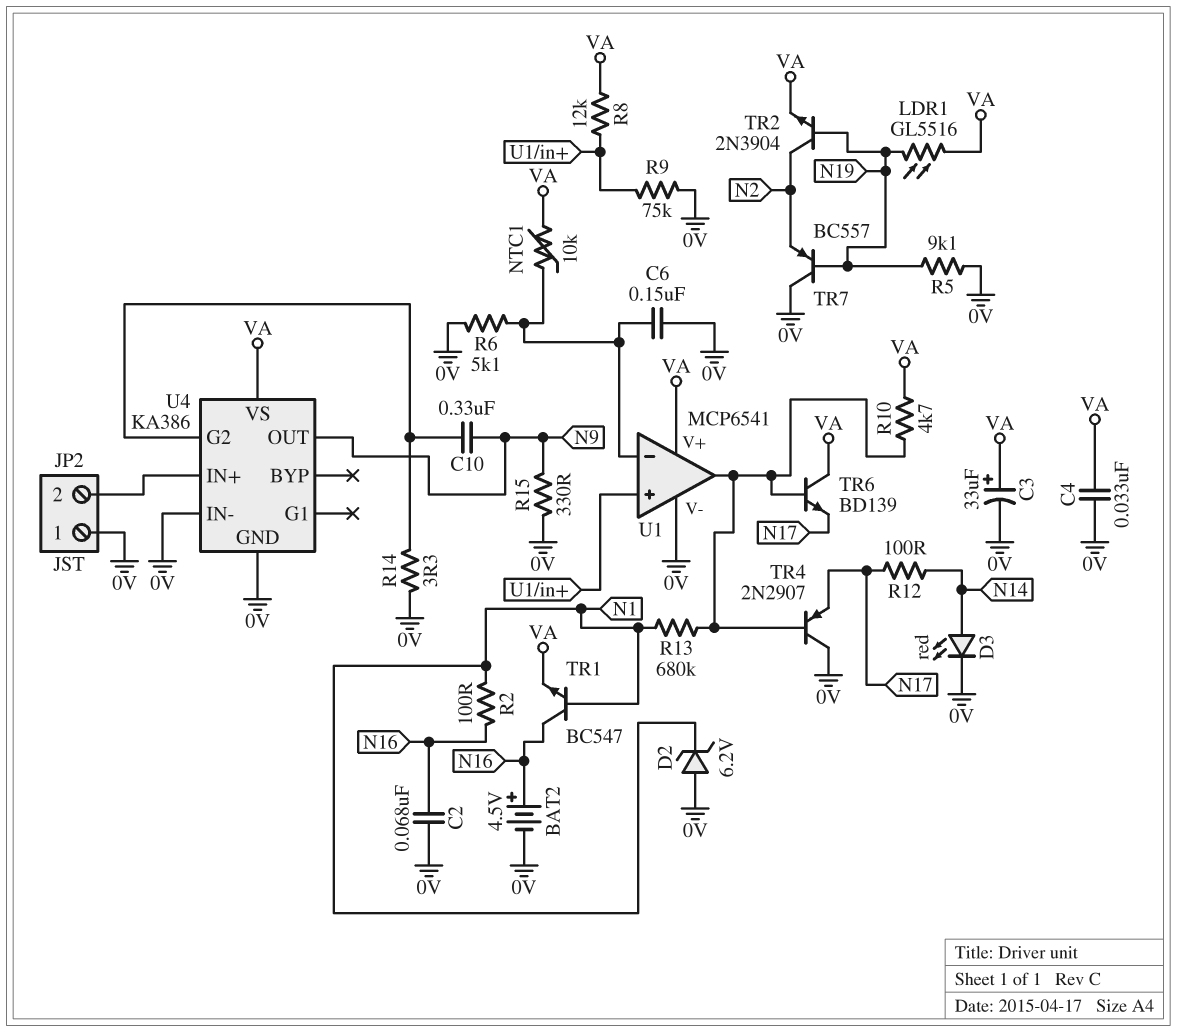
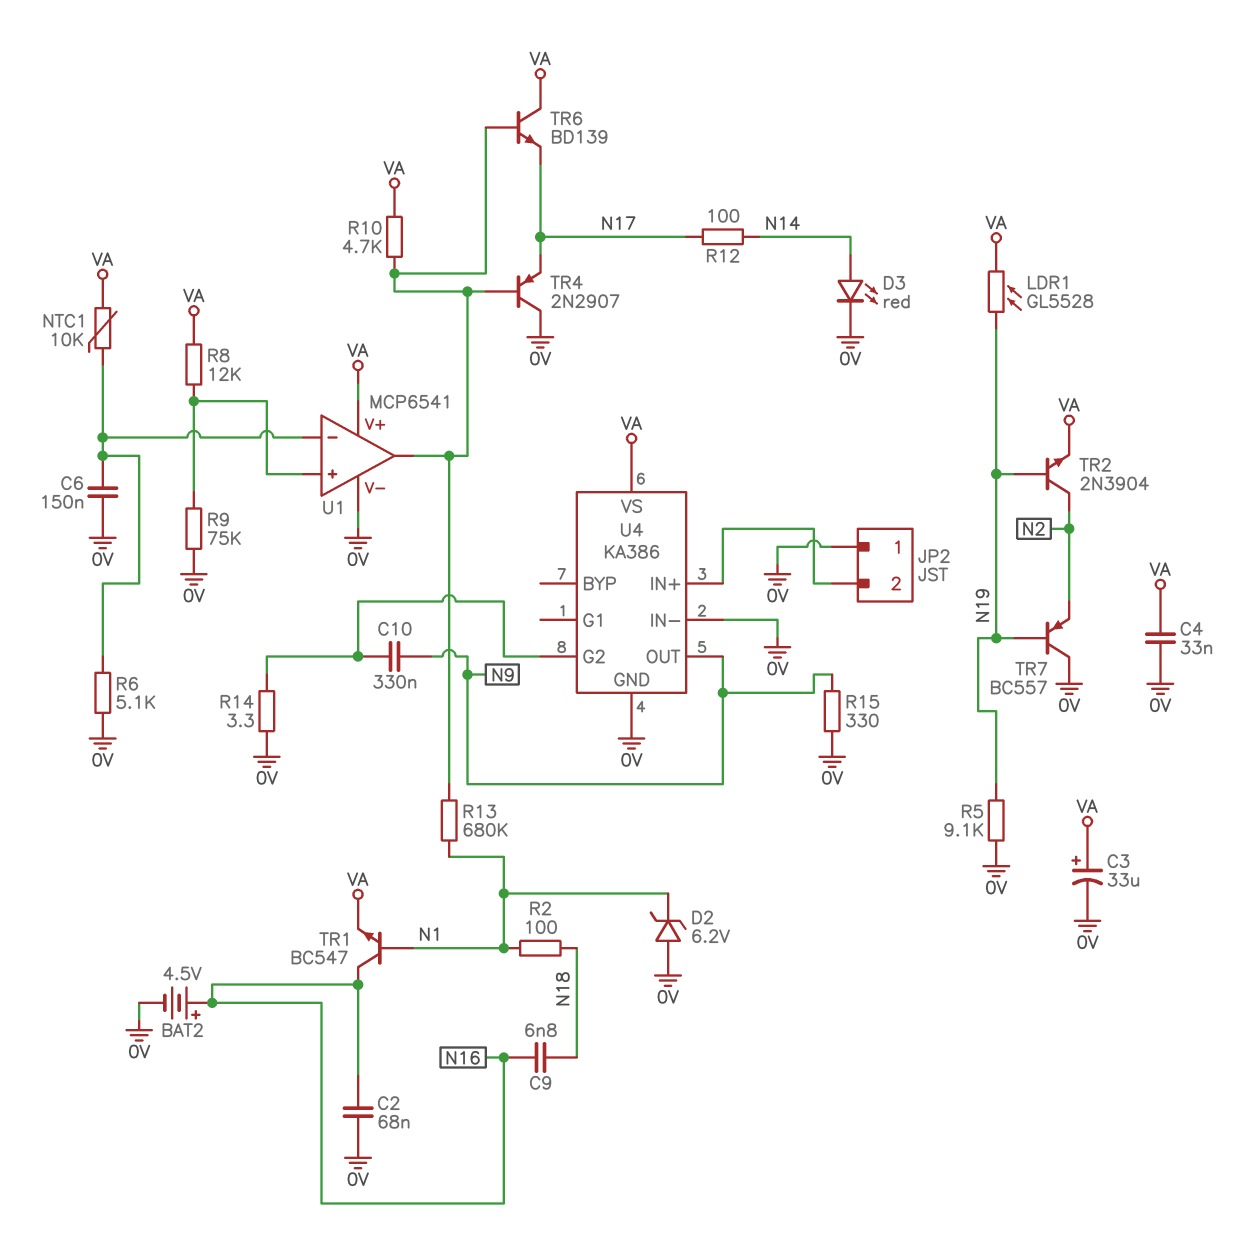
C9: none -> 6.8nF (N16, N18)
LDR1: GL5516 (N19, VA) -> GL5528 (N19, VA)
R2: 100 (N1, N16) -> 100 (N1, N18)

